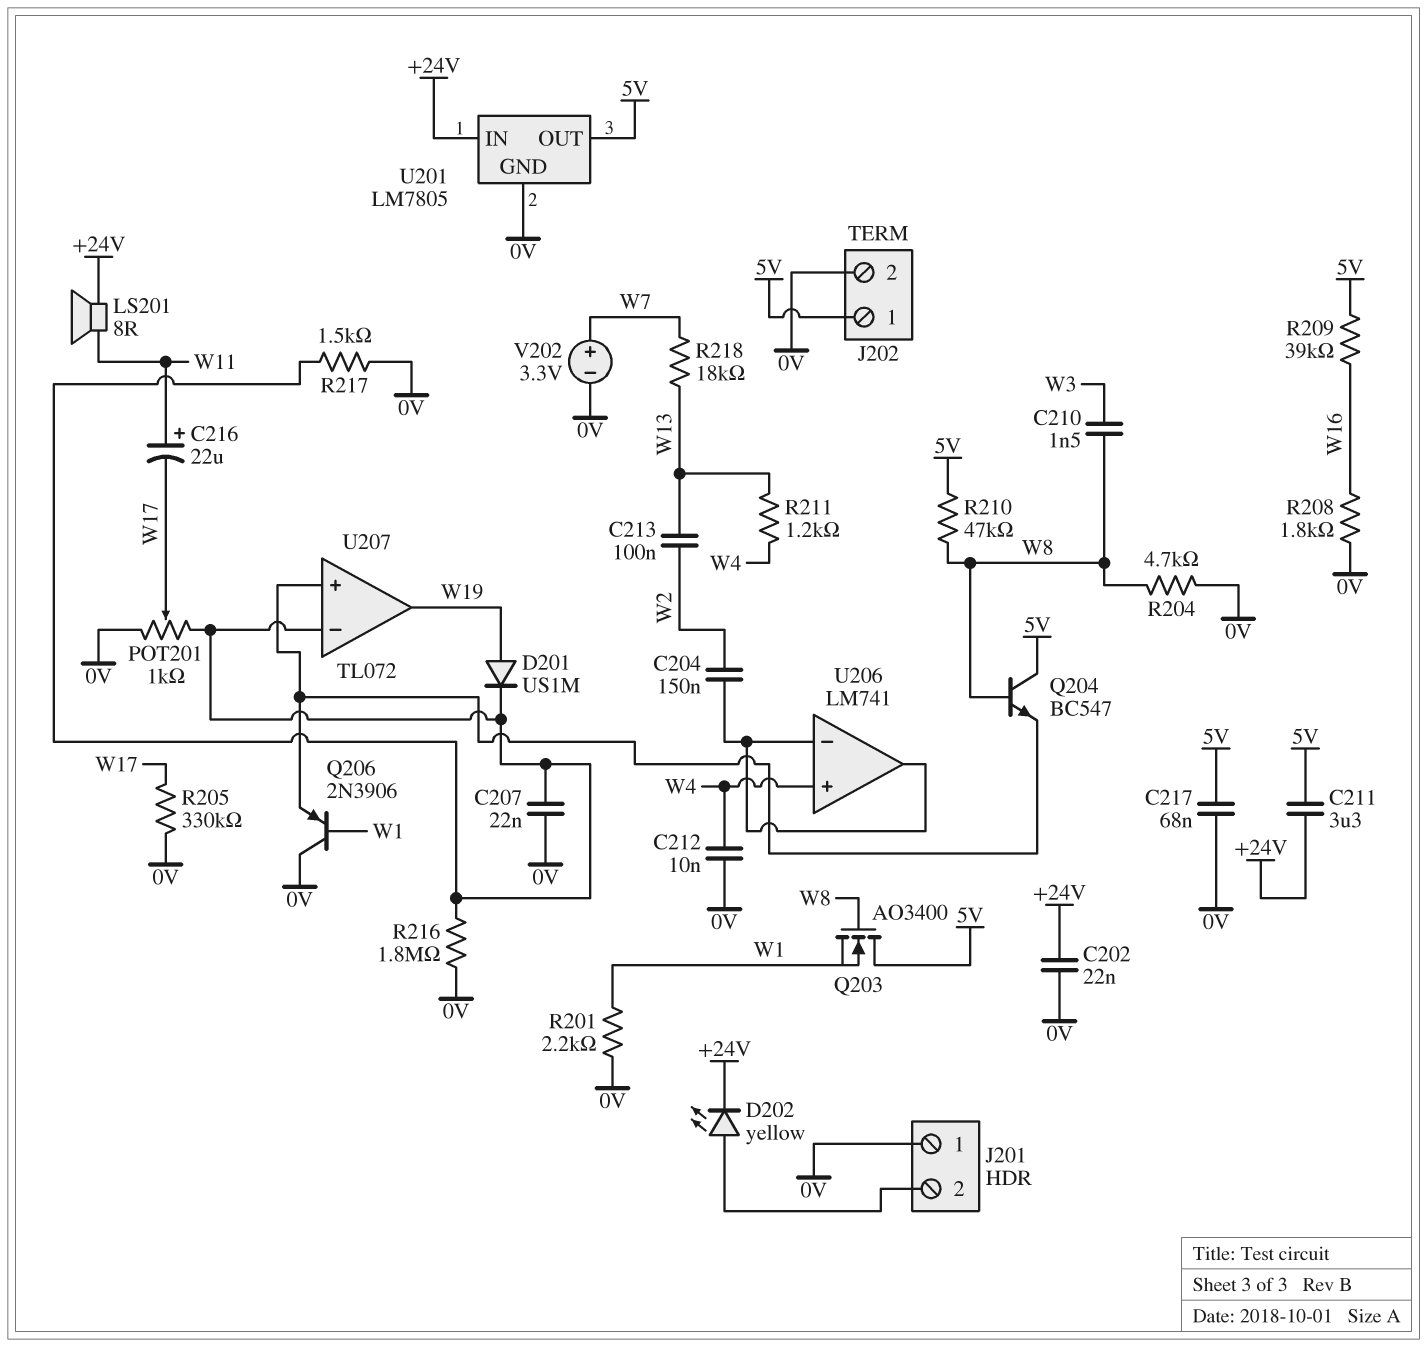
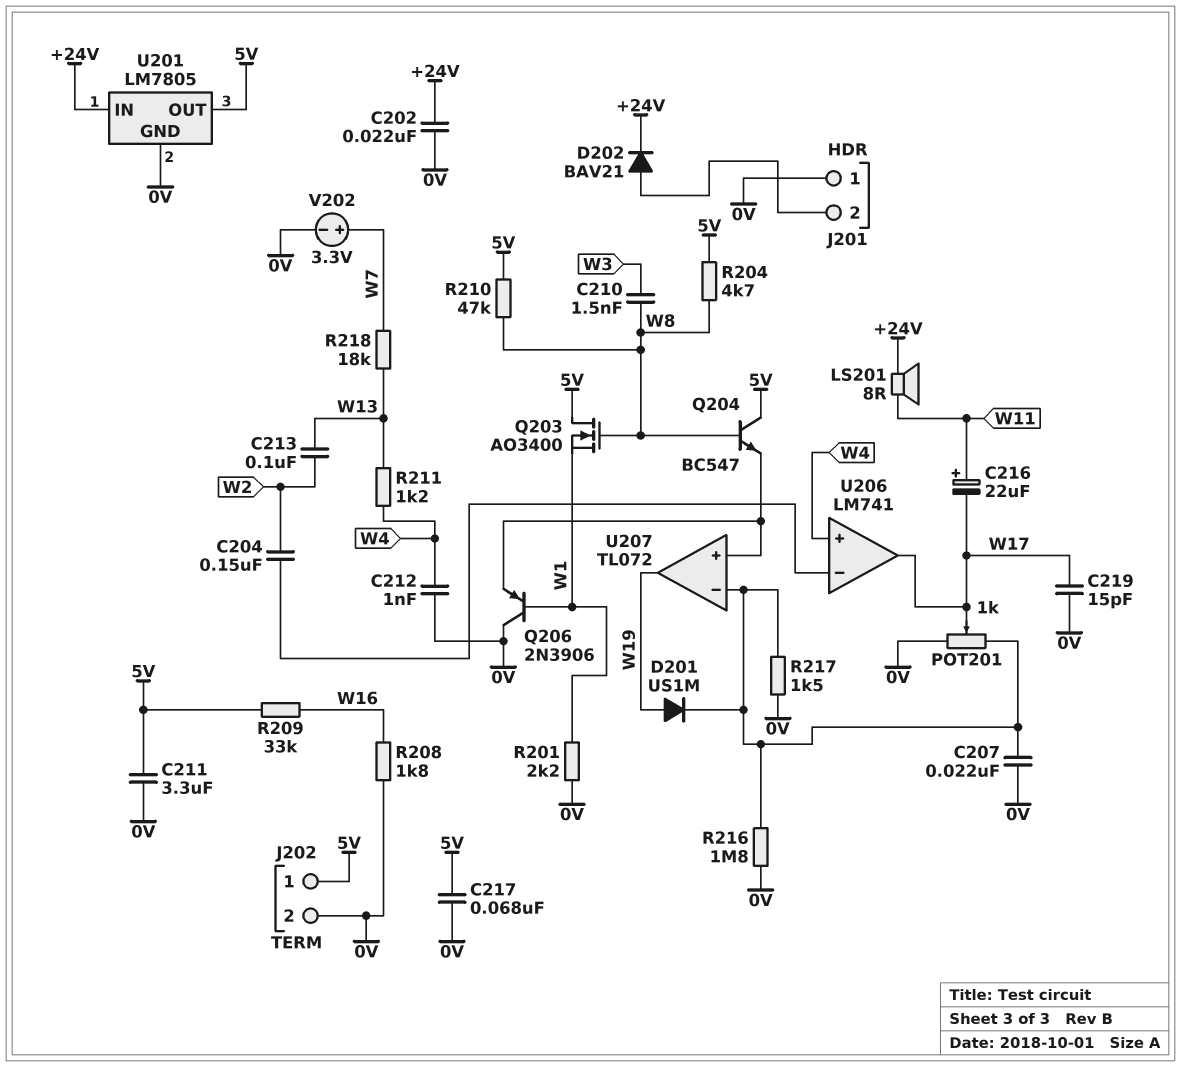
C211: 3.3uF (+24V, 5V) -> 3.3uF (0V, 5V)
C212: 10nF (0V, W4) -> 1nF (0V, W4)
C219: none -> 15pF (0V, W17)
D202: LED yellow (A J201/2, K +24V) -> diode BAV21 (A J201/2, K +24V)
R204: 4.7k (0V, W8) -> 4.7k (5V, W8)
R205: 330k (0V, W17) -> none
R209: 39k (5V, W16) -> 33k (5V, W16)
U206 pin out: U206/in- -> W17

